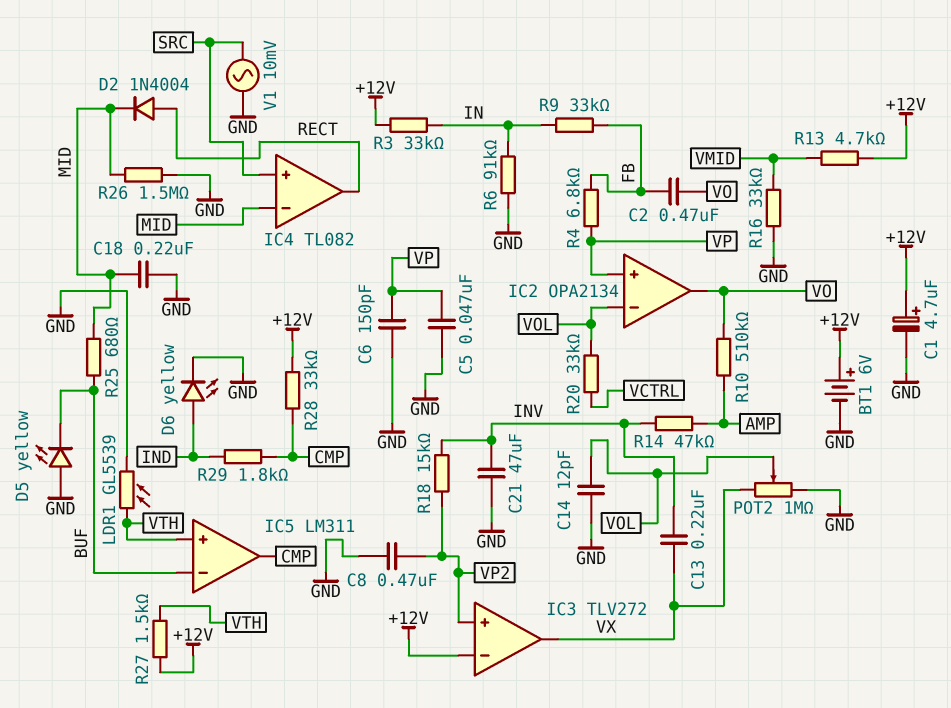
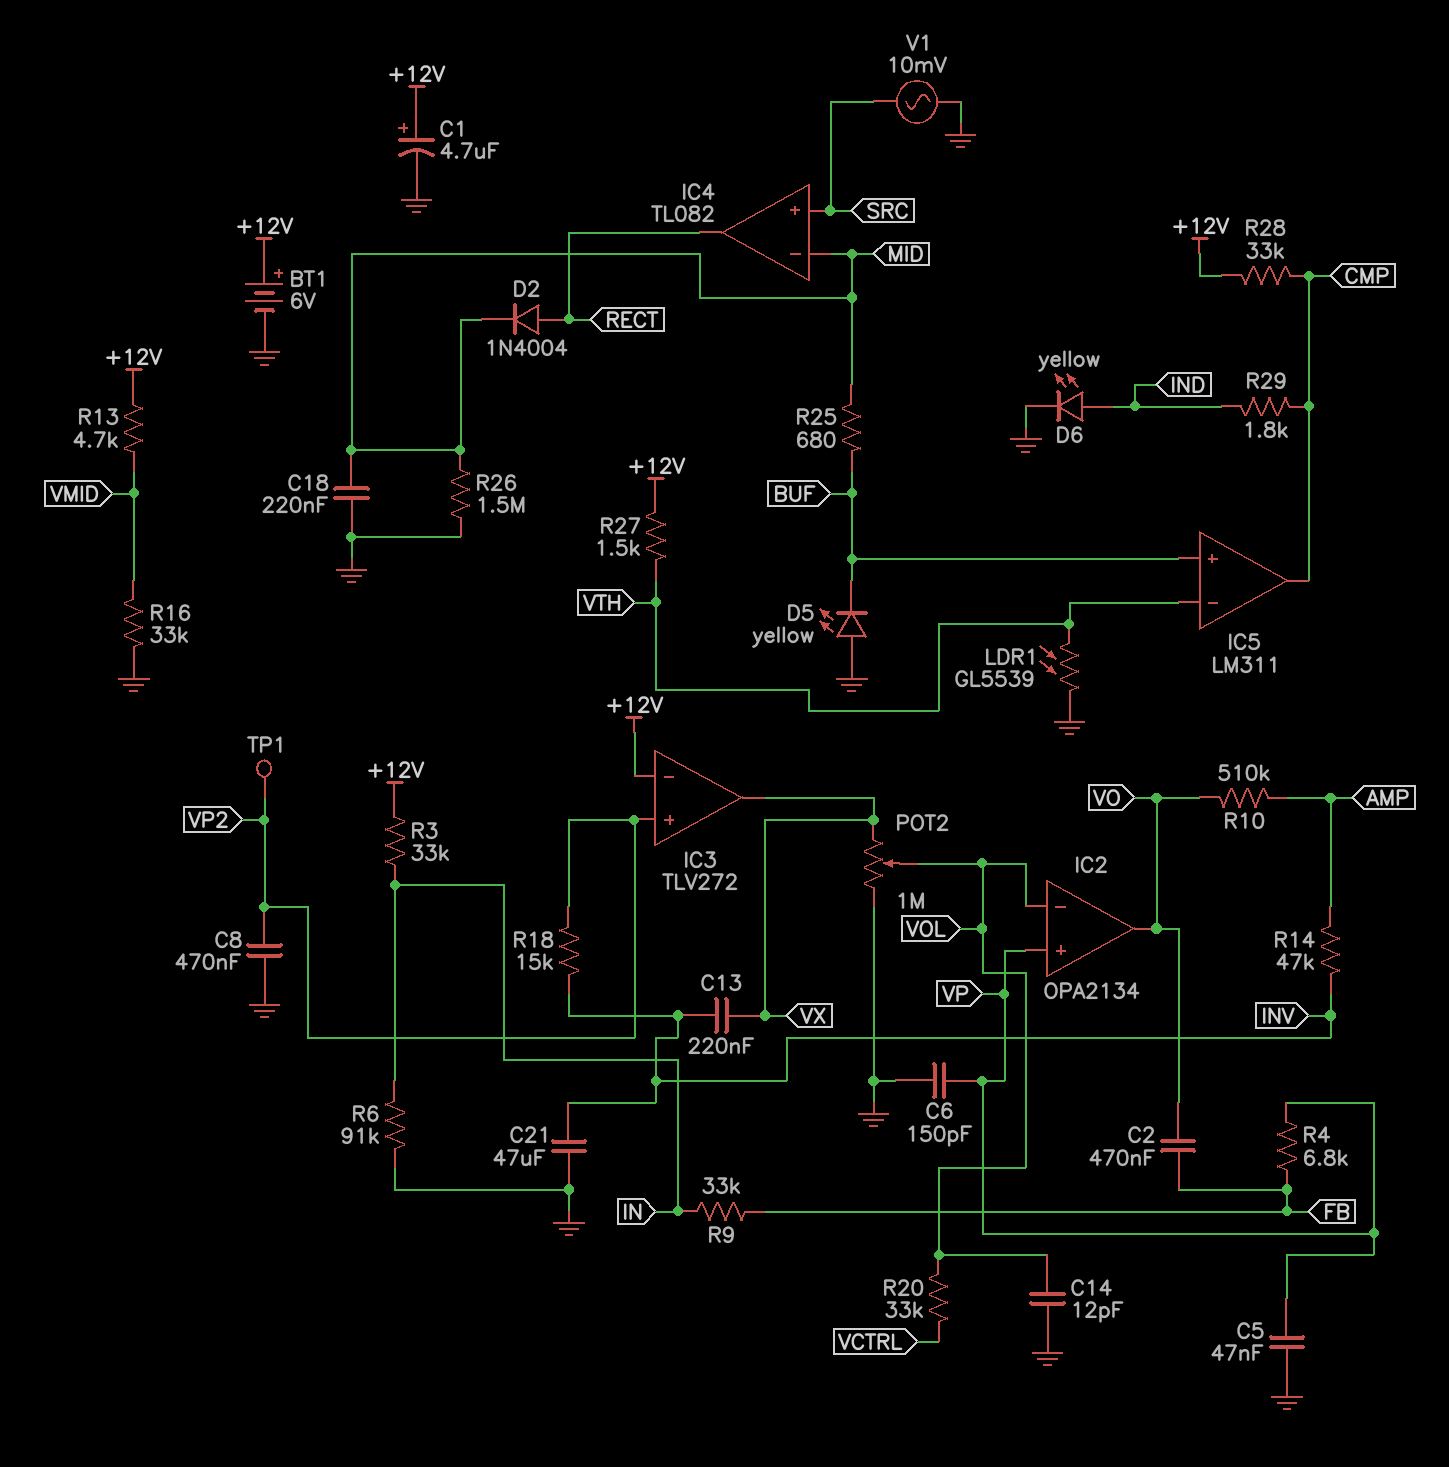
IC5 pin in+: VTH -> BUF
IC5 pin in-: BUF -> VTH
TP1: none -> test point (VP2)

